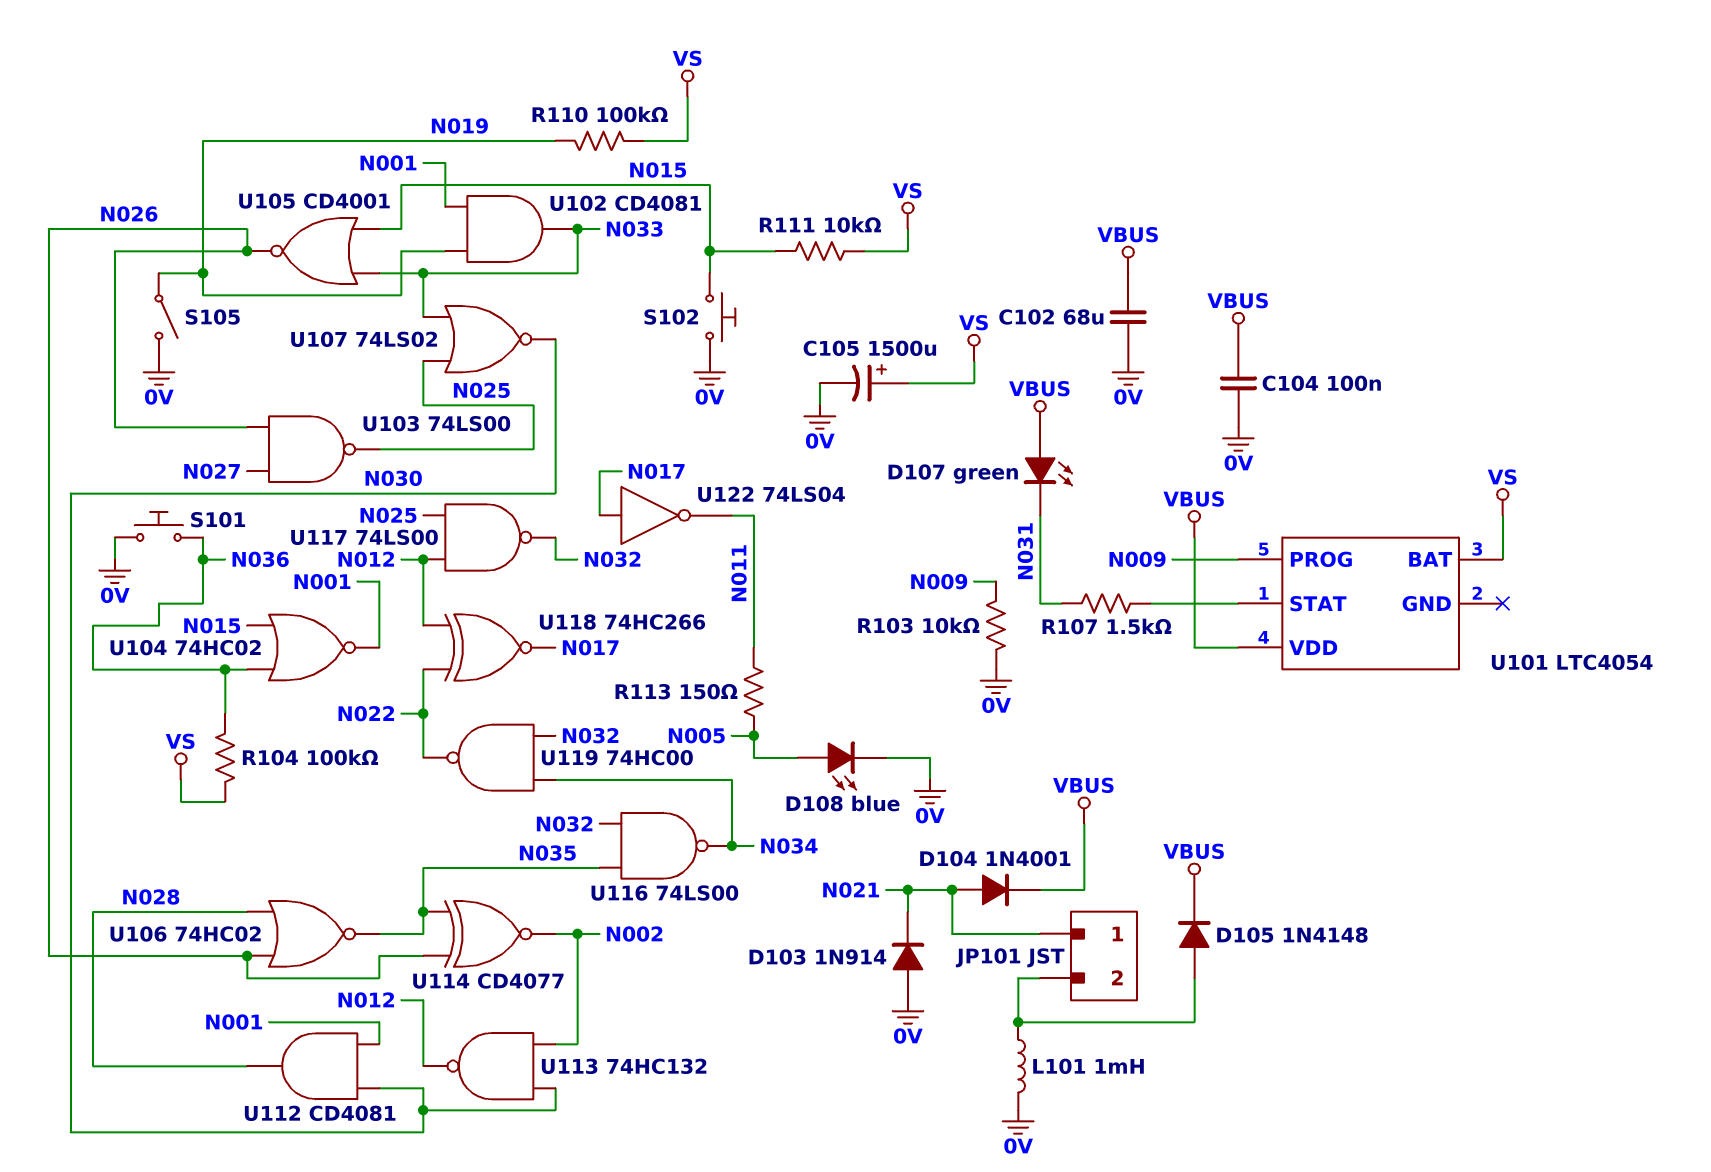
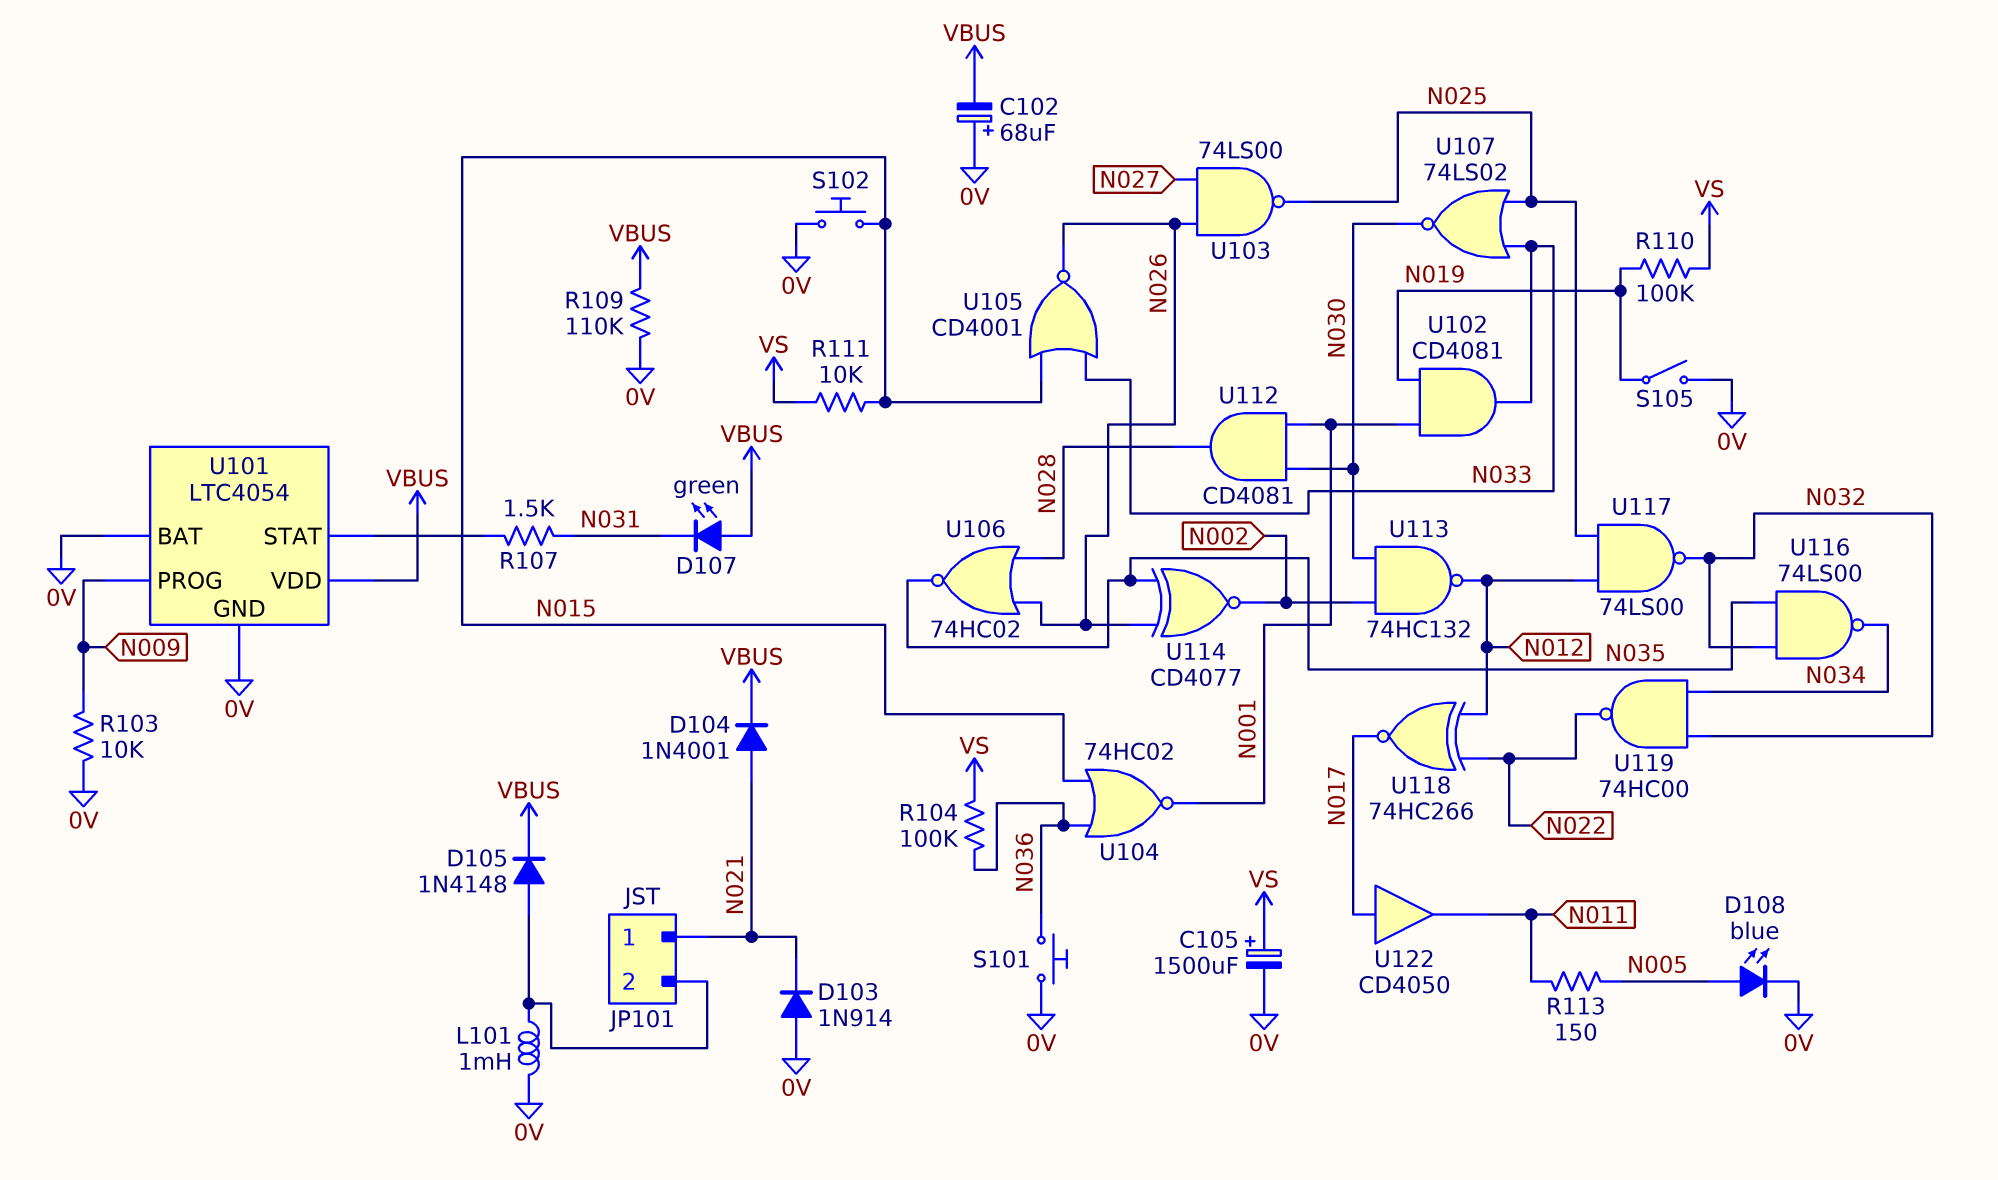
C102: 68uF (0V, VBUS) -> 68uF (plus 0V, minus VBUS)
C104: 100nF (0V, VBUS) -> none
R109: none -> 110k (0V, VBUS)
U101 pin BAT: VS -> 0V
U101 pin GND: none -> 0V
U122: NOT 74LS04 (in N017, out N011) -> buffer CD4050 (in N017, out N011)

